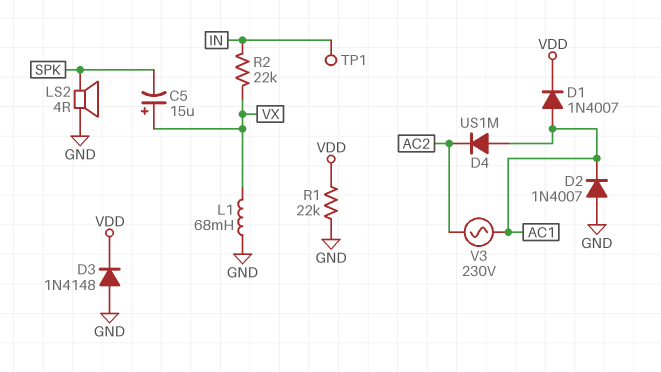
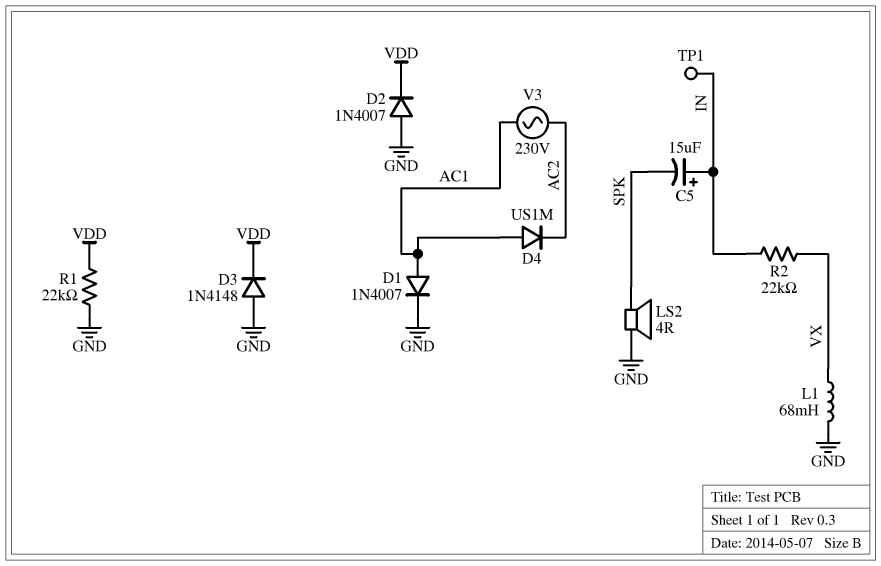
C5: 15uF (plus VX, minus SPK) -> 15uF (plus IN, minus SPK)
D1: diode 1N4007 (A AC1, K VDD) -> diode 1N4007 (A AC1, K GND)
D2: diode 1N4007 (A GND, K AC1) -> diode 1N4007 (A GND, K VDD)

